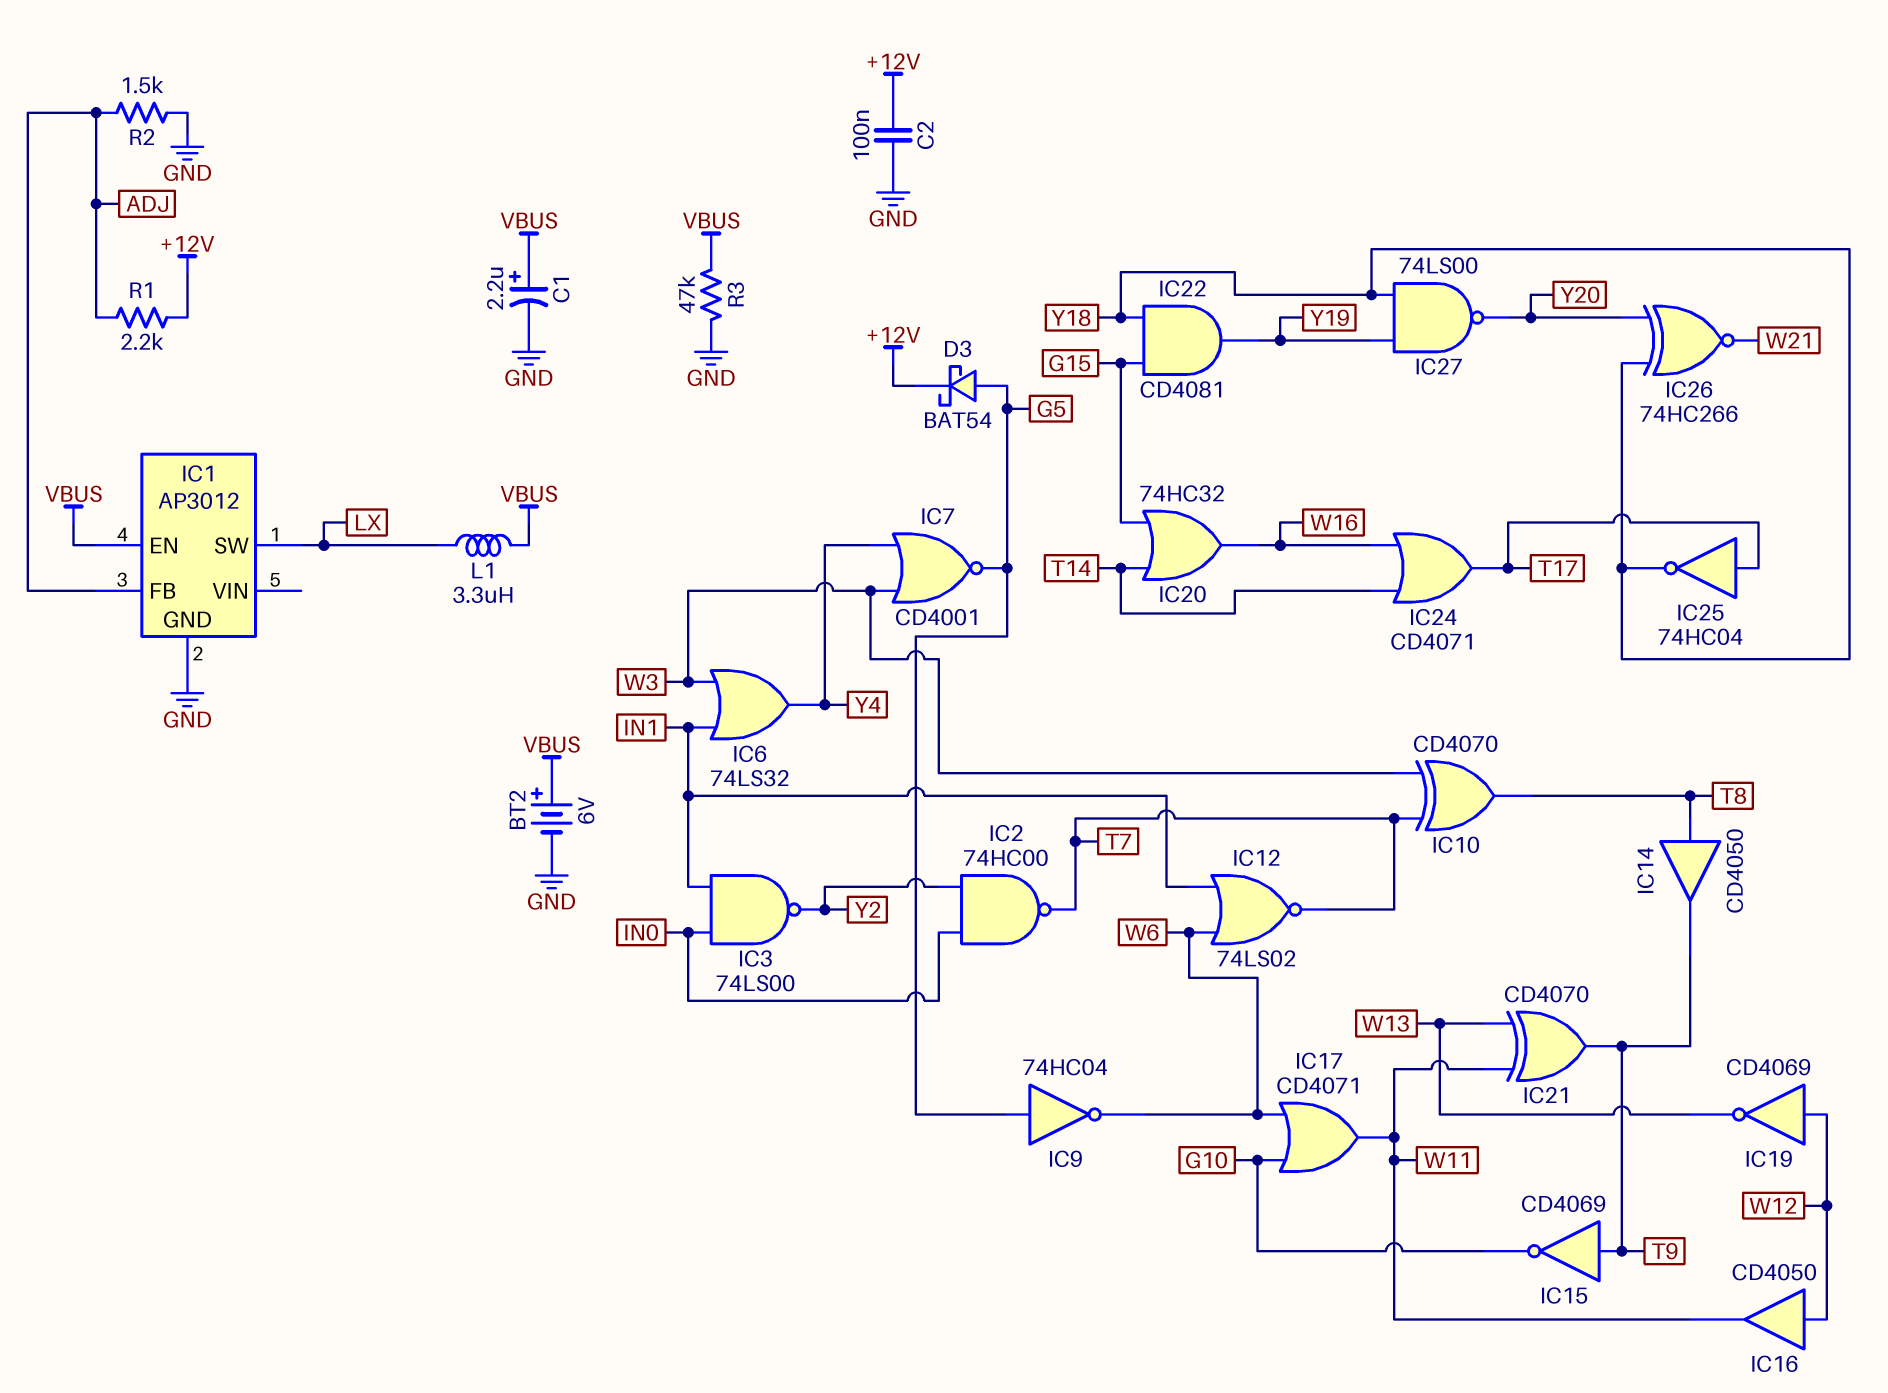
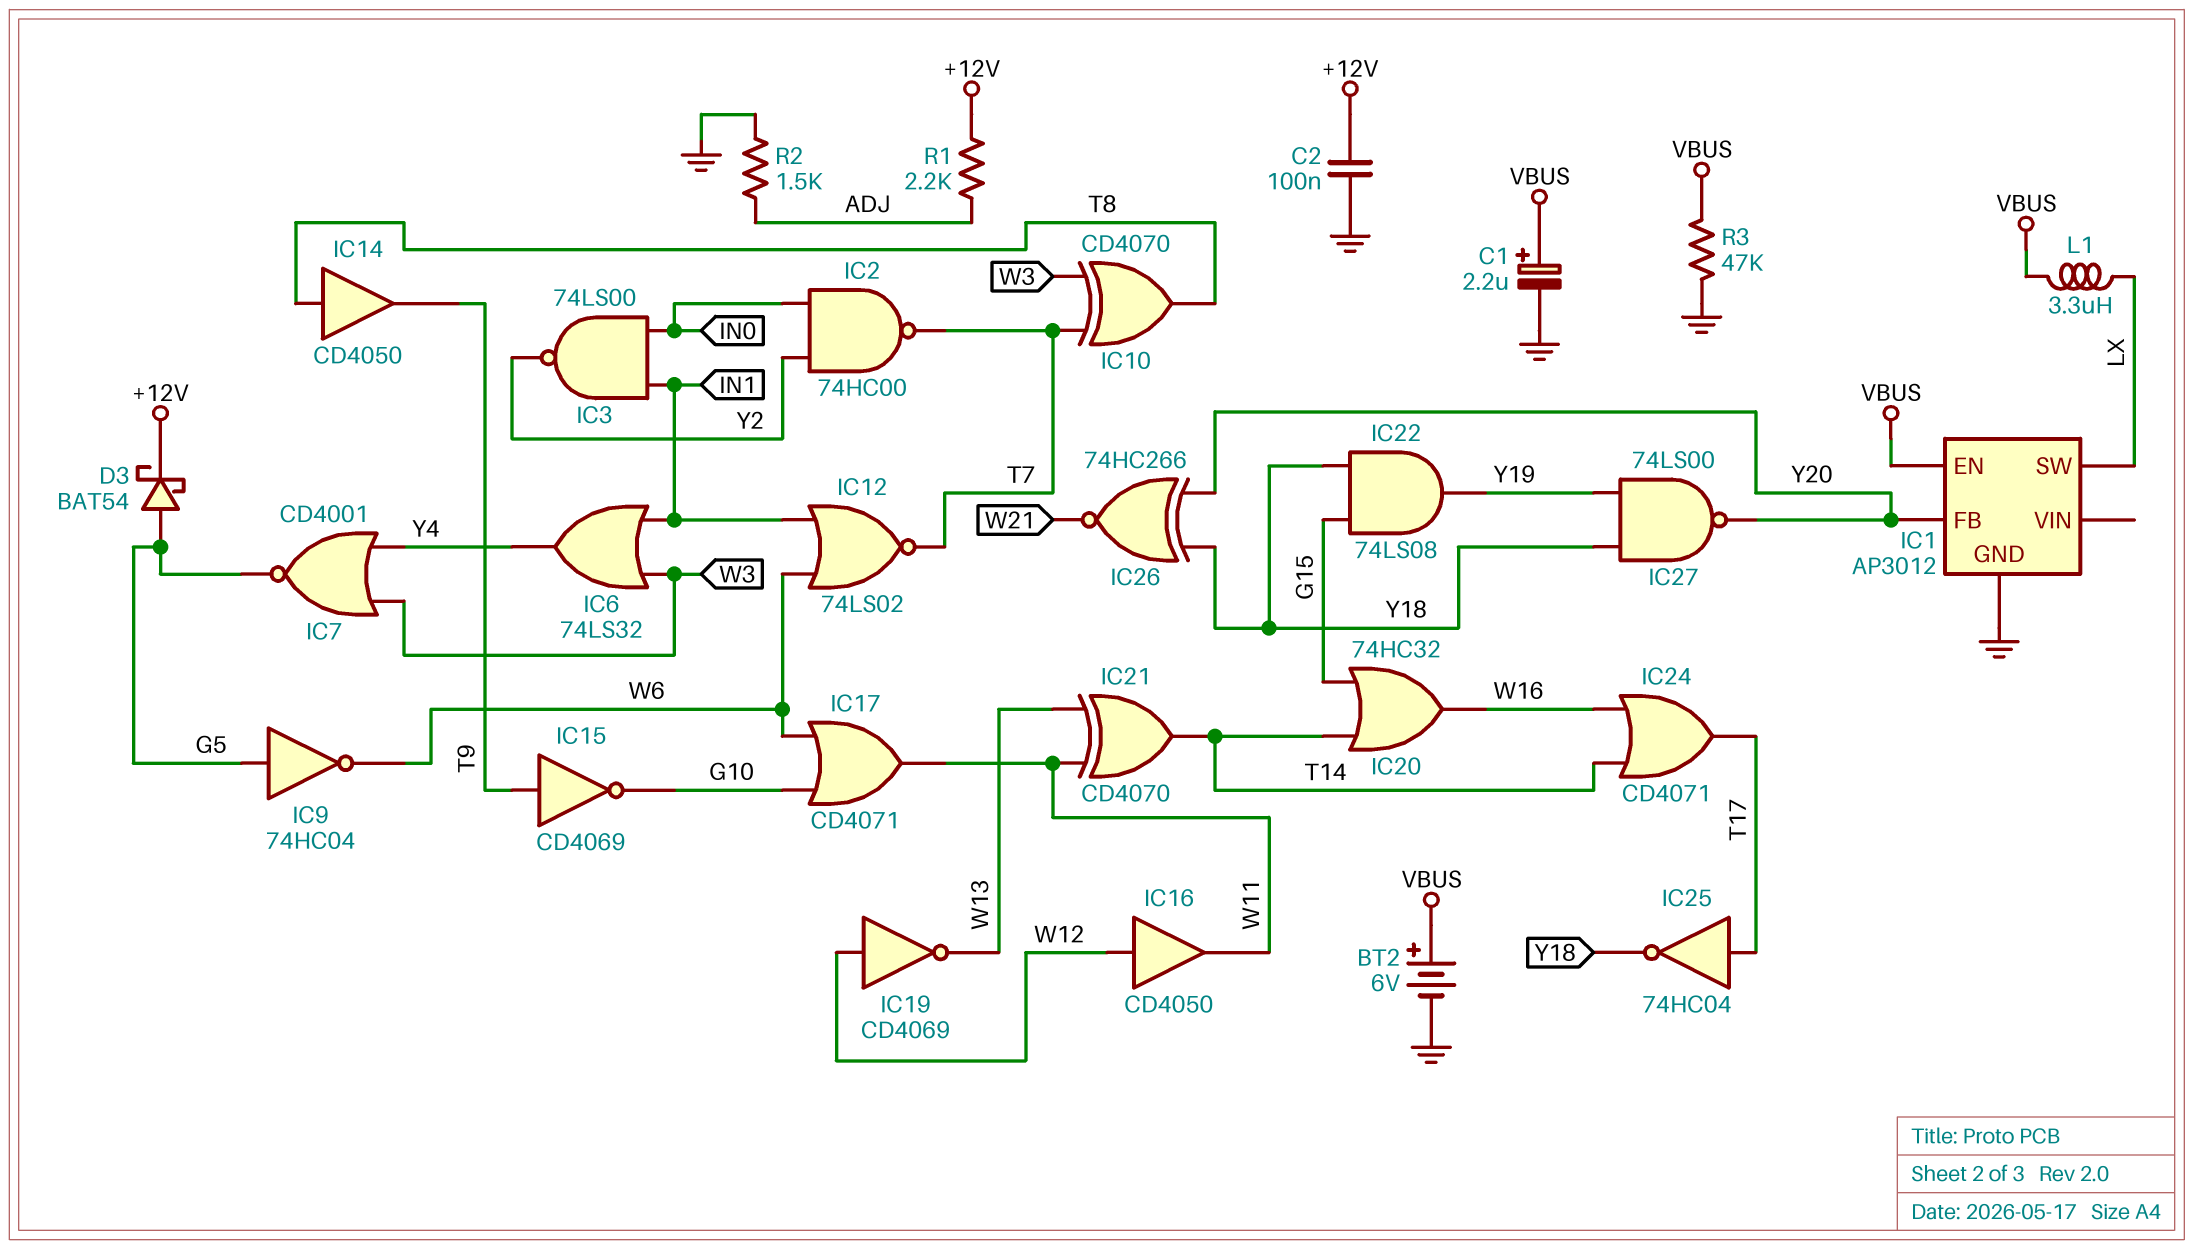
IC1 pin FB: ADJ -> Y20
IC21: XOR CD4070 (in W11, in W13, out T9) -> XOR CD4070 (in W11, in W13, out T14)
IC22: AND CD4081 (in G15, in Y18, out Y19) -> AND 74LS08 (in G15, in Y18, out Y19)

